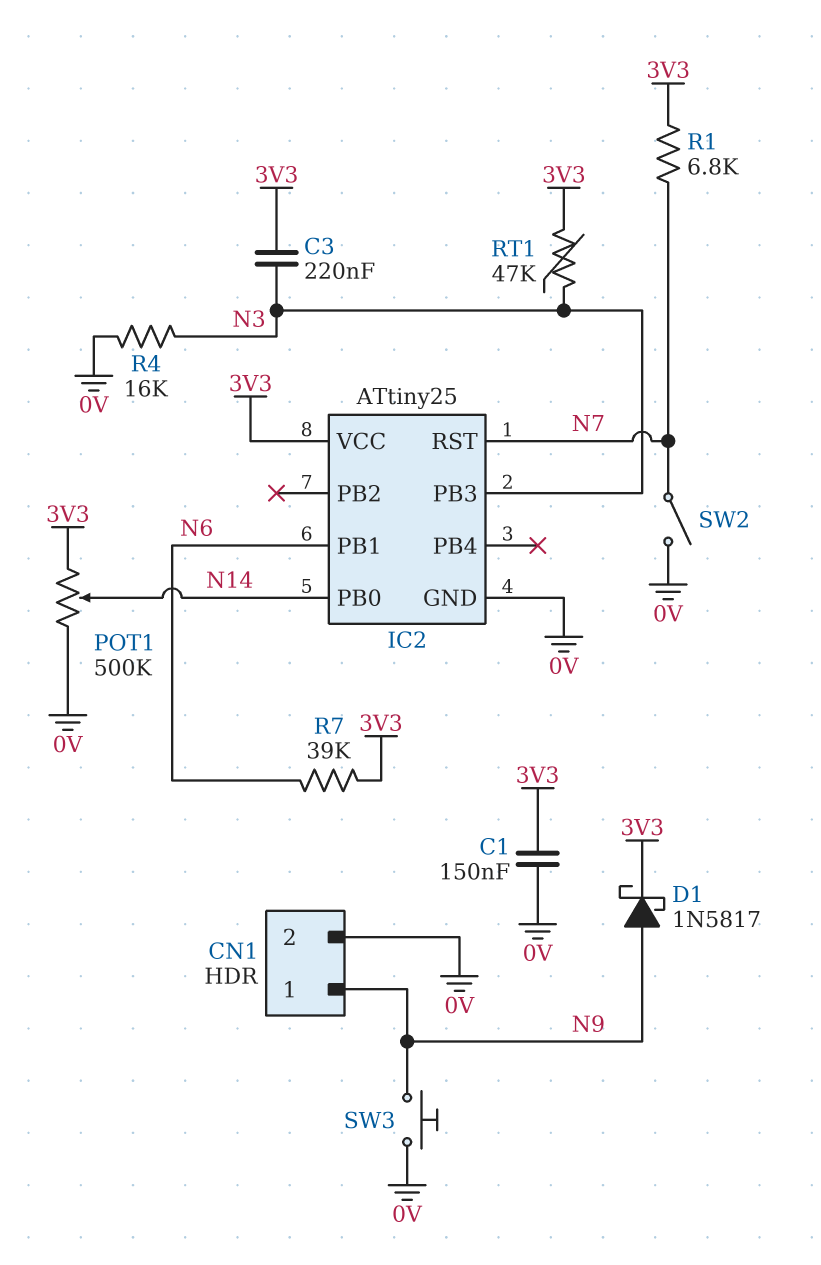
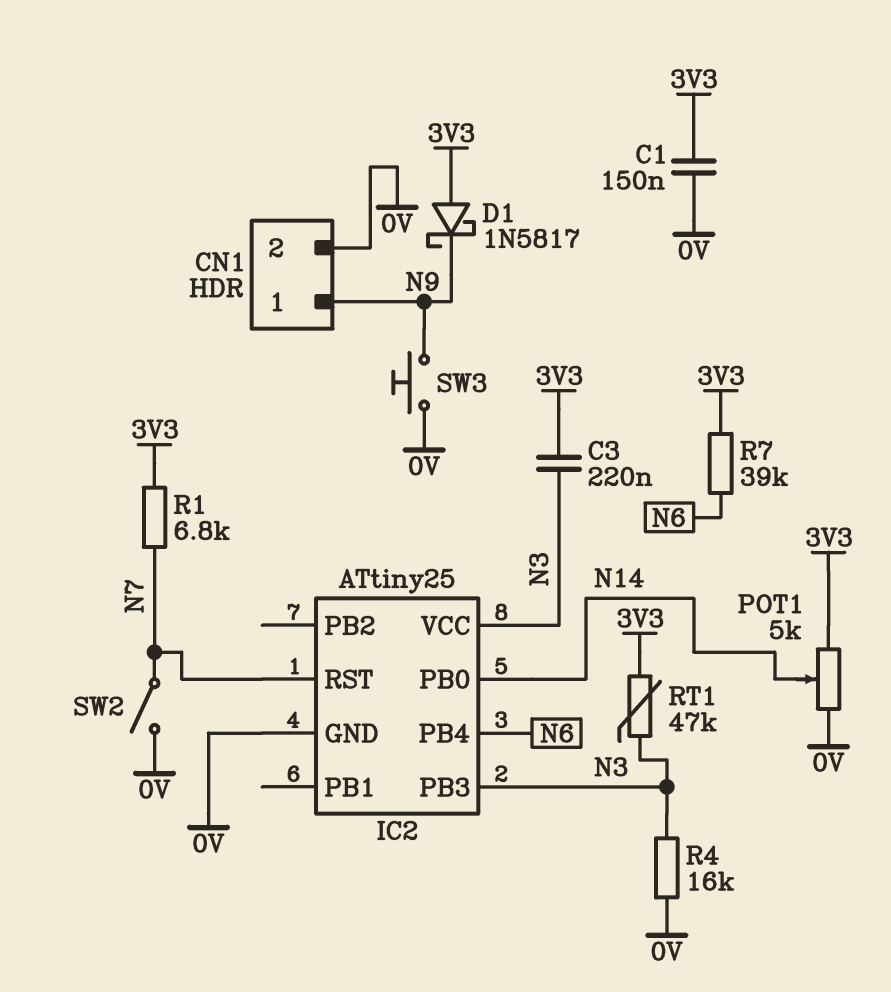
D1: schottky 1N5817 (A N9, K 3V3) -> schottky 1N5817 (A 3V3, K N9)
IC2 pin PB1: N6 -> none
IC2 pin PB4: none -> N6
IC2 pin VCC: 3V3 -> N3
POT1: 500k (0V, 3V3, wiper N14) -> 5k (0V, 3V3, wiper N14)

